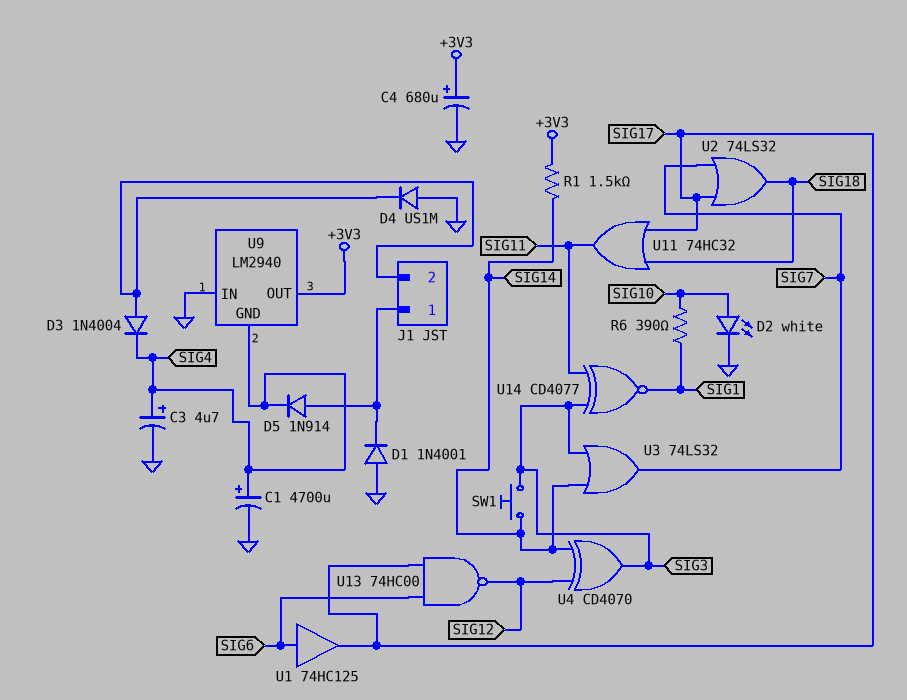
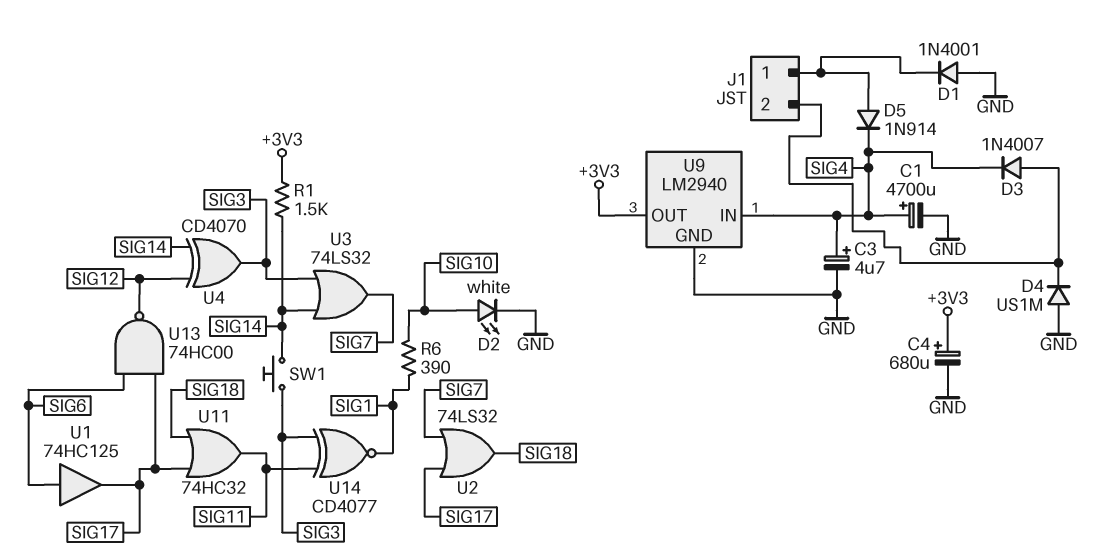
D3: diode 1N4004 (A J1/2, K SIG4) -> diode 1N4007 (A J1/2, K SIG4)
U9 pin GND: SIG4 -> GND
U9 pin IN: GND -> SIG4

